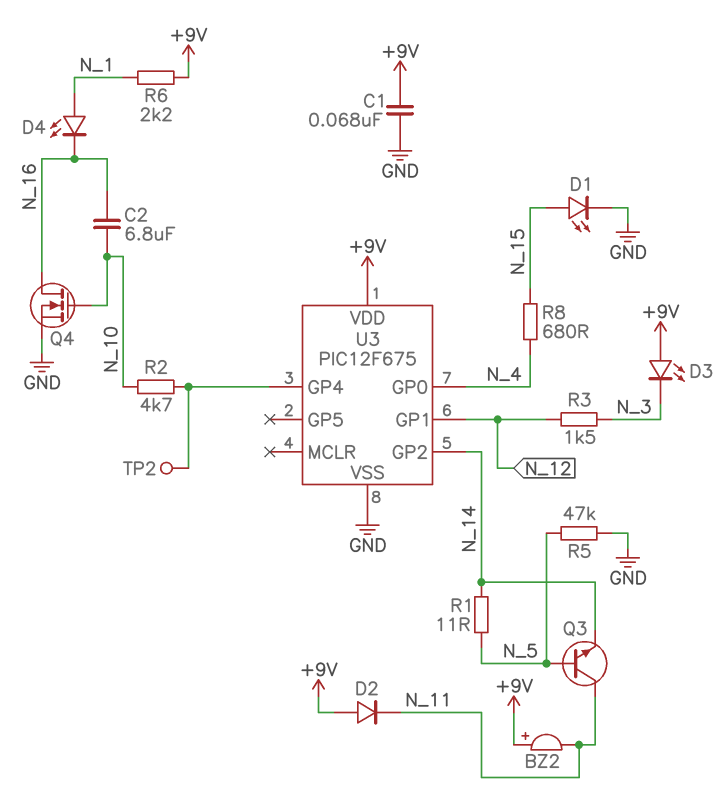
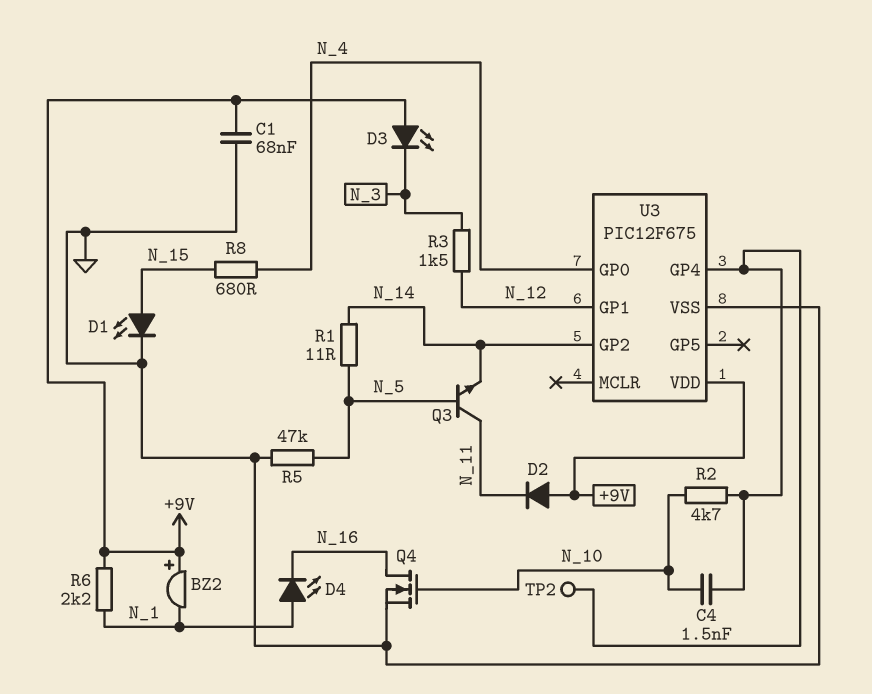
BZ2: buzzer (plus +9V, minus N_11) -> buzzer (plus +9V, minus N_1)
C2: 6.8uF (N_10, N_16) -> none
C4: none -> 1.5nF (N_10, U3/GP4)

